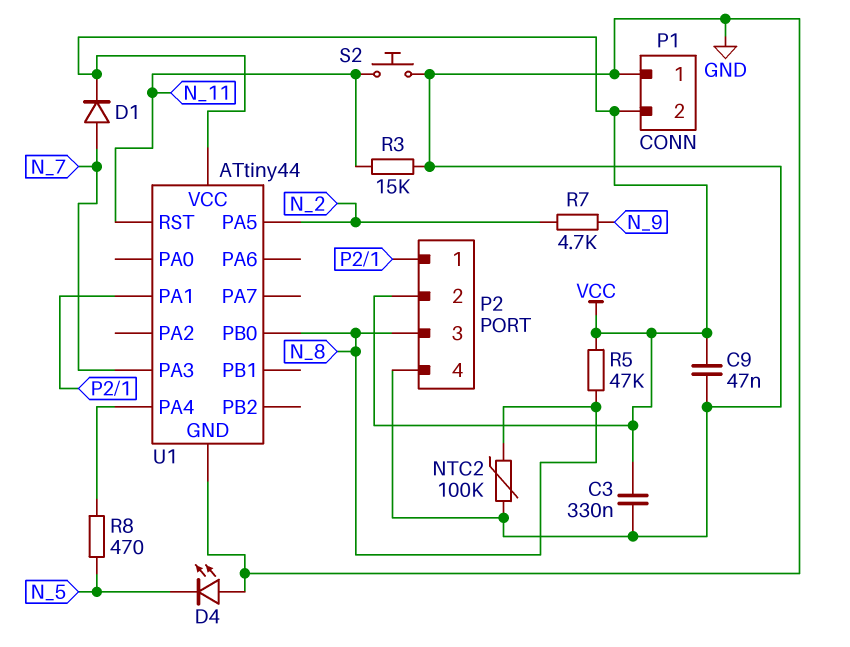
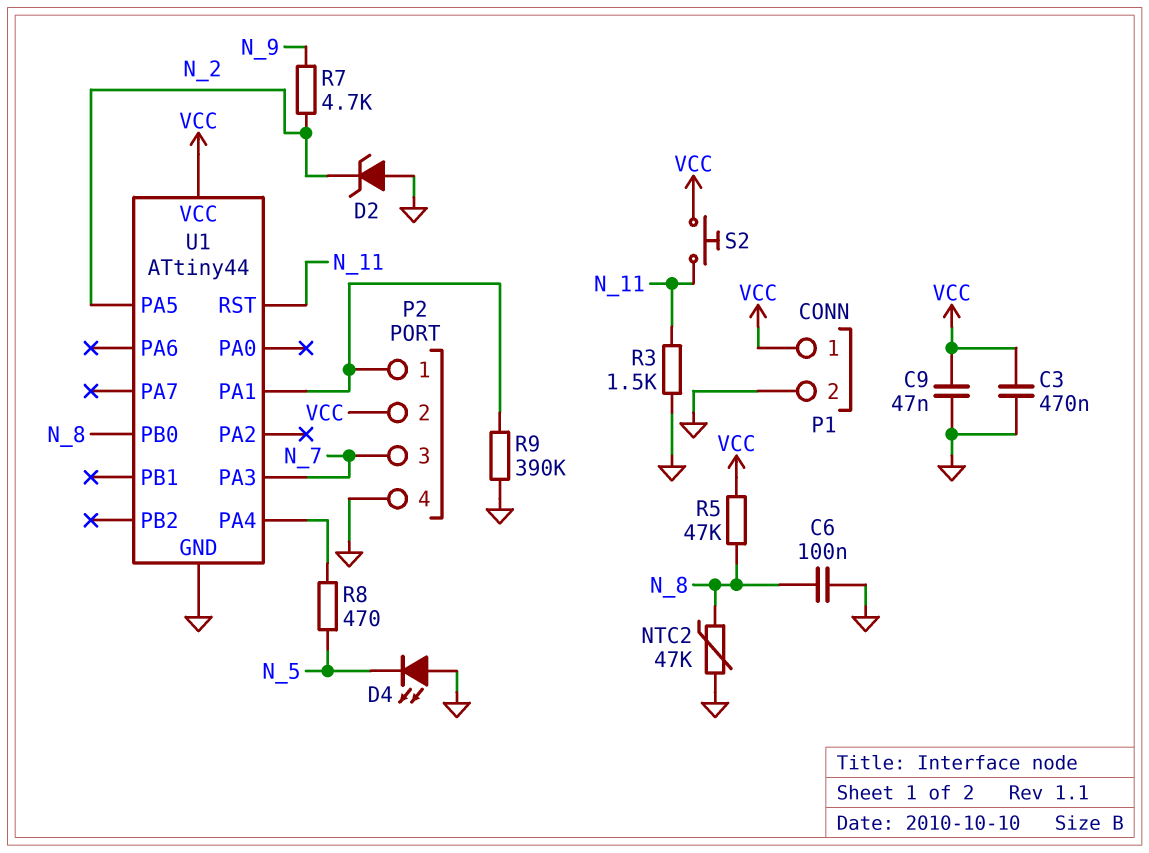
C3: 330nF (GND, VCC) -> 470nF (GND, VCC)
C6: none -> 100nF (GND, N_8)
D1: diode (A N_7, K VCC) -> none
D2: none -> zener (A GND, K N_2)
NTC2: 100k (GND, N_8) -> 47k (GND, N_8)
P1 pin 1: GND -> VCC
P1 pin 2: VCC -> GND
P2 pin 3: N_8 -> N_7
R3: 15k (GND, N_11) -> 1.5k (GND, N_11)
R9: none -> 390k (GND, P2/1)
S2: button (GND, N_11) -> button (N_11, VCC)

